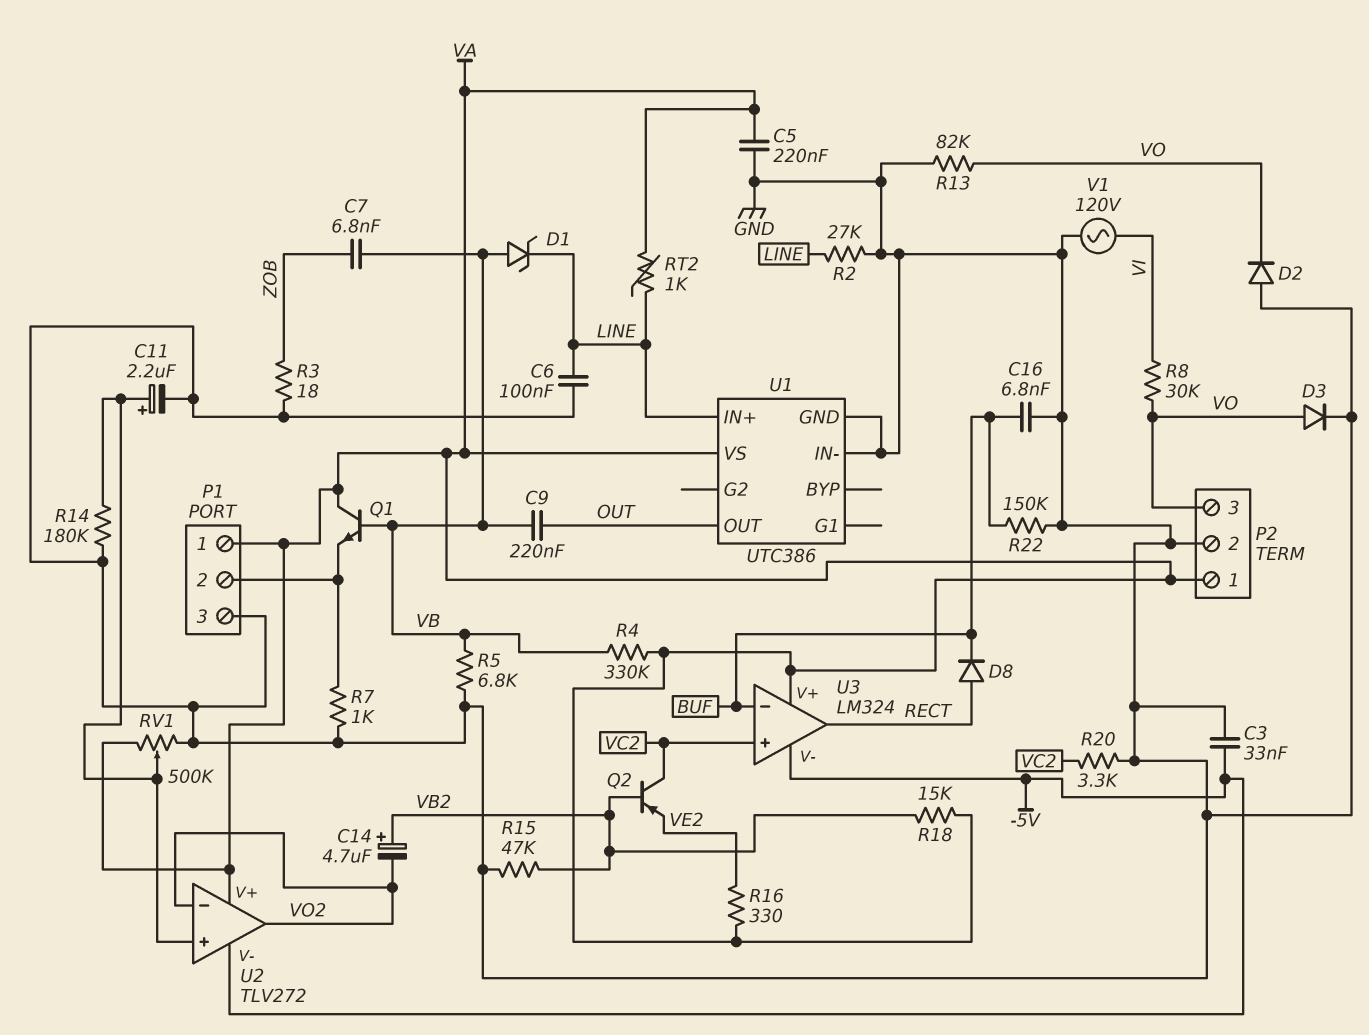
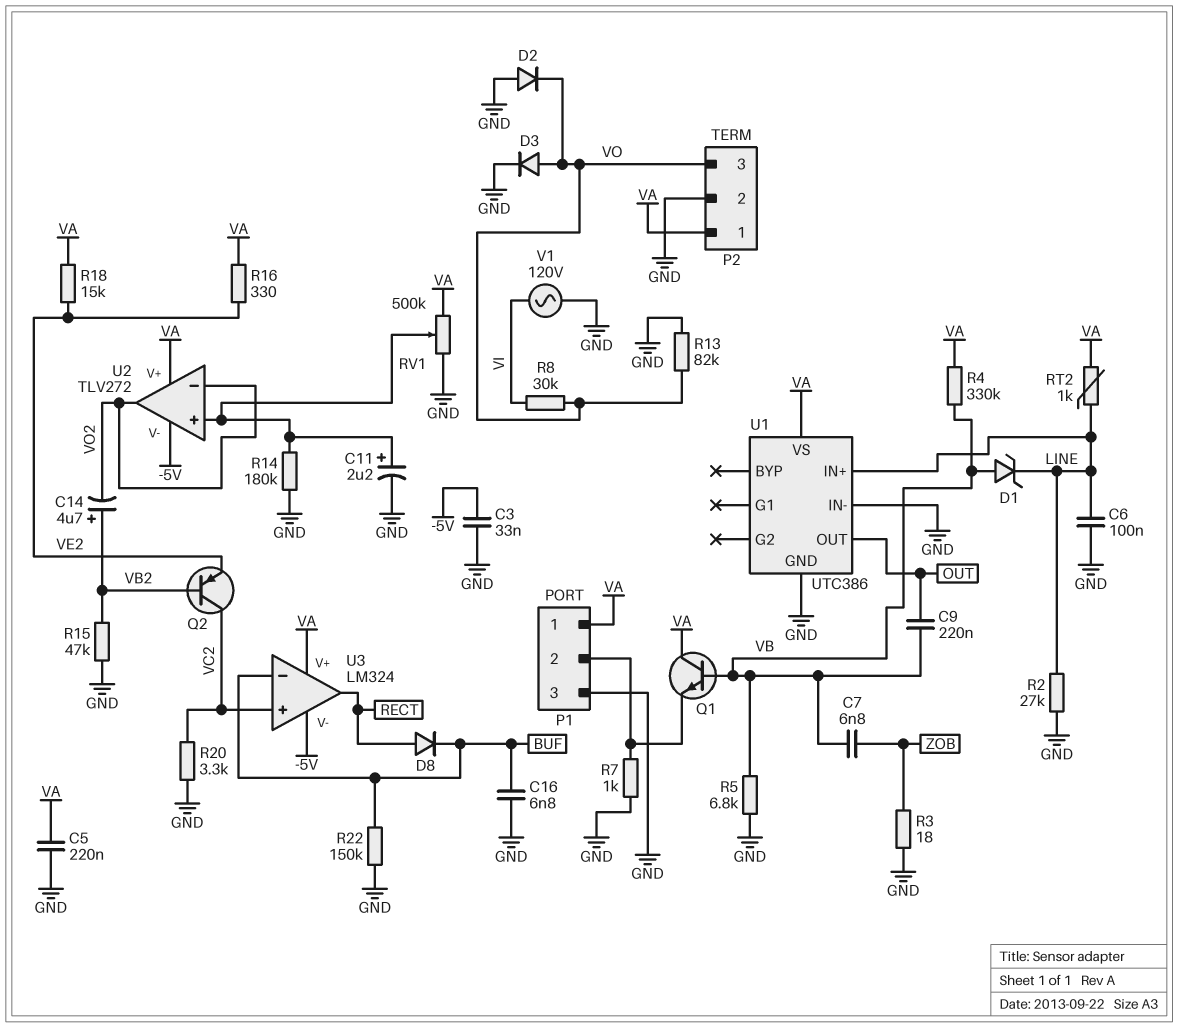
R18: 15k (VA, VB2) -> 15k (VA, VE2)

